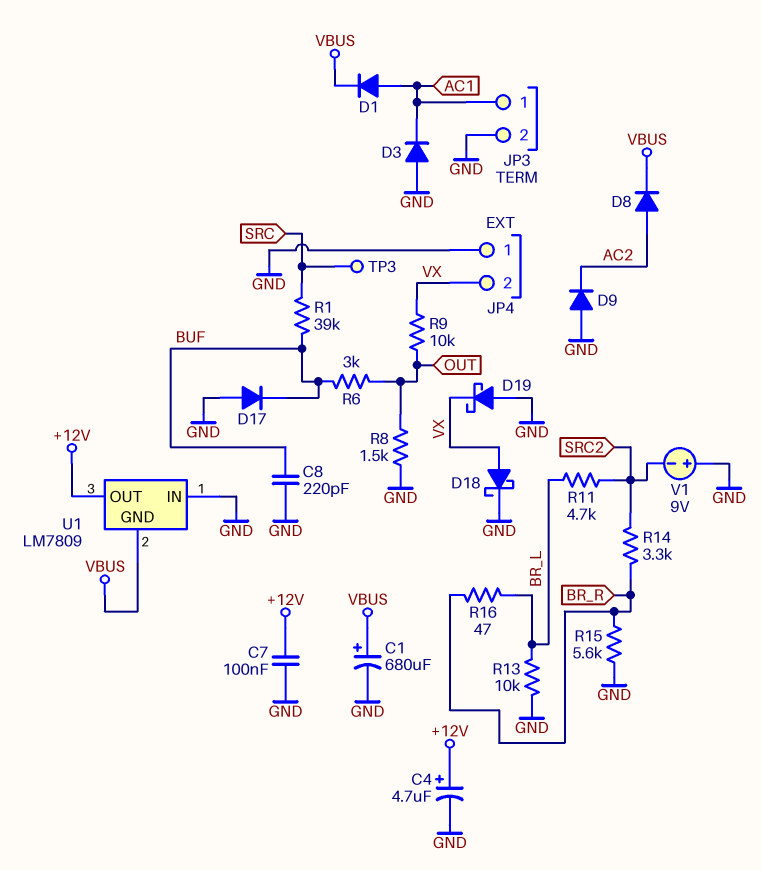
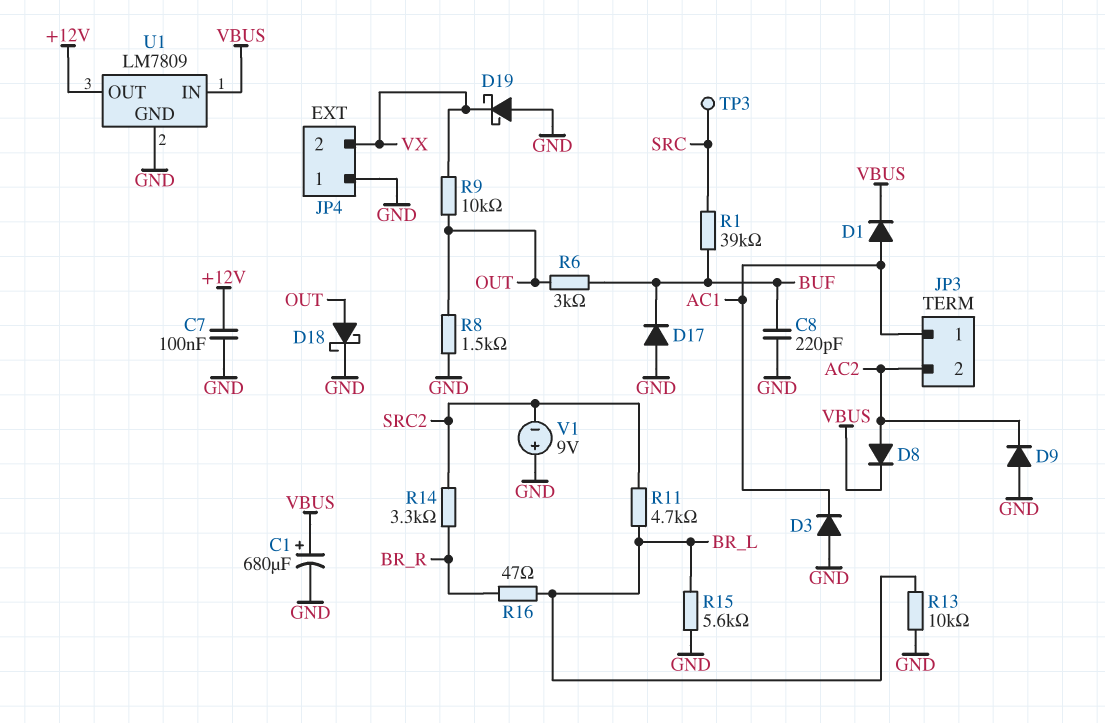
C4: 4.7uF (plus +12V, minus GND) -> none
D18: schottky (A VX, K GND) -> schottky (A OUT, K GND)
JP3 pin 2: GND -> AC2
R15: 5.6k (BR_R, GND) -> 5.6k (BR_L, GND)
U1 pin GND: VBUS -> GND
U1 pin IN: GND -> VBUS

